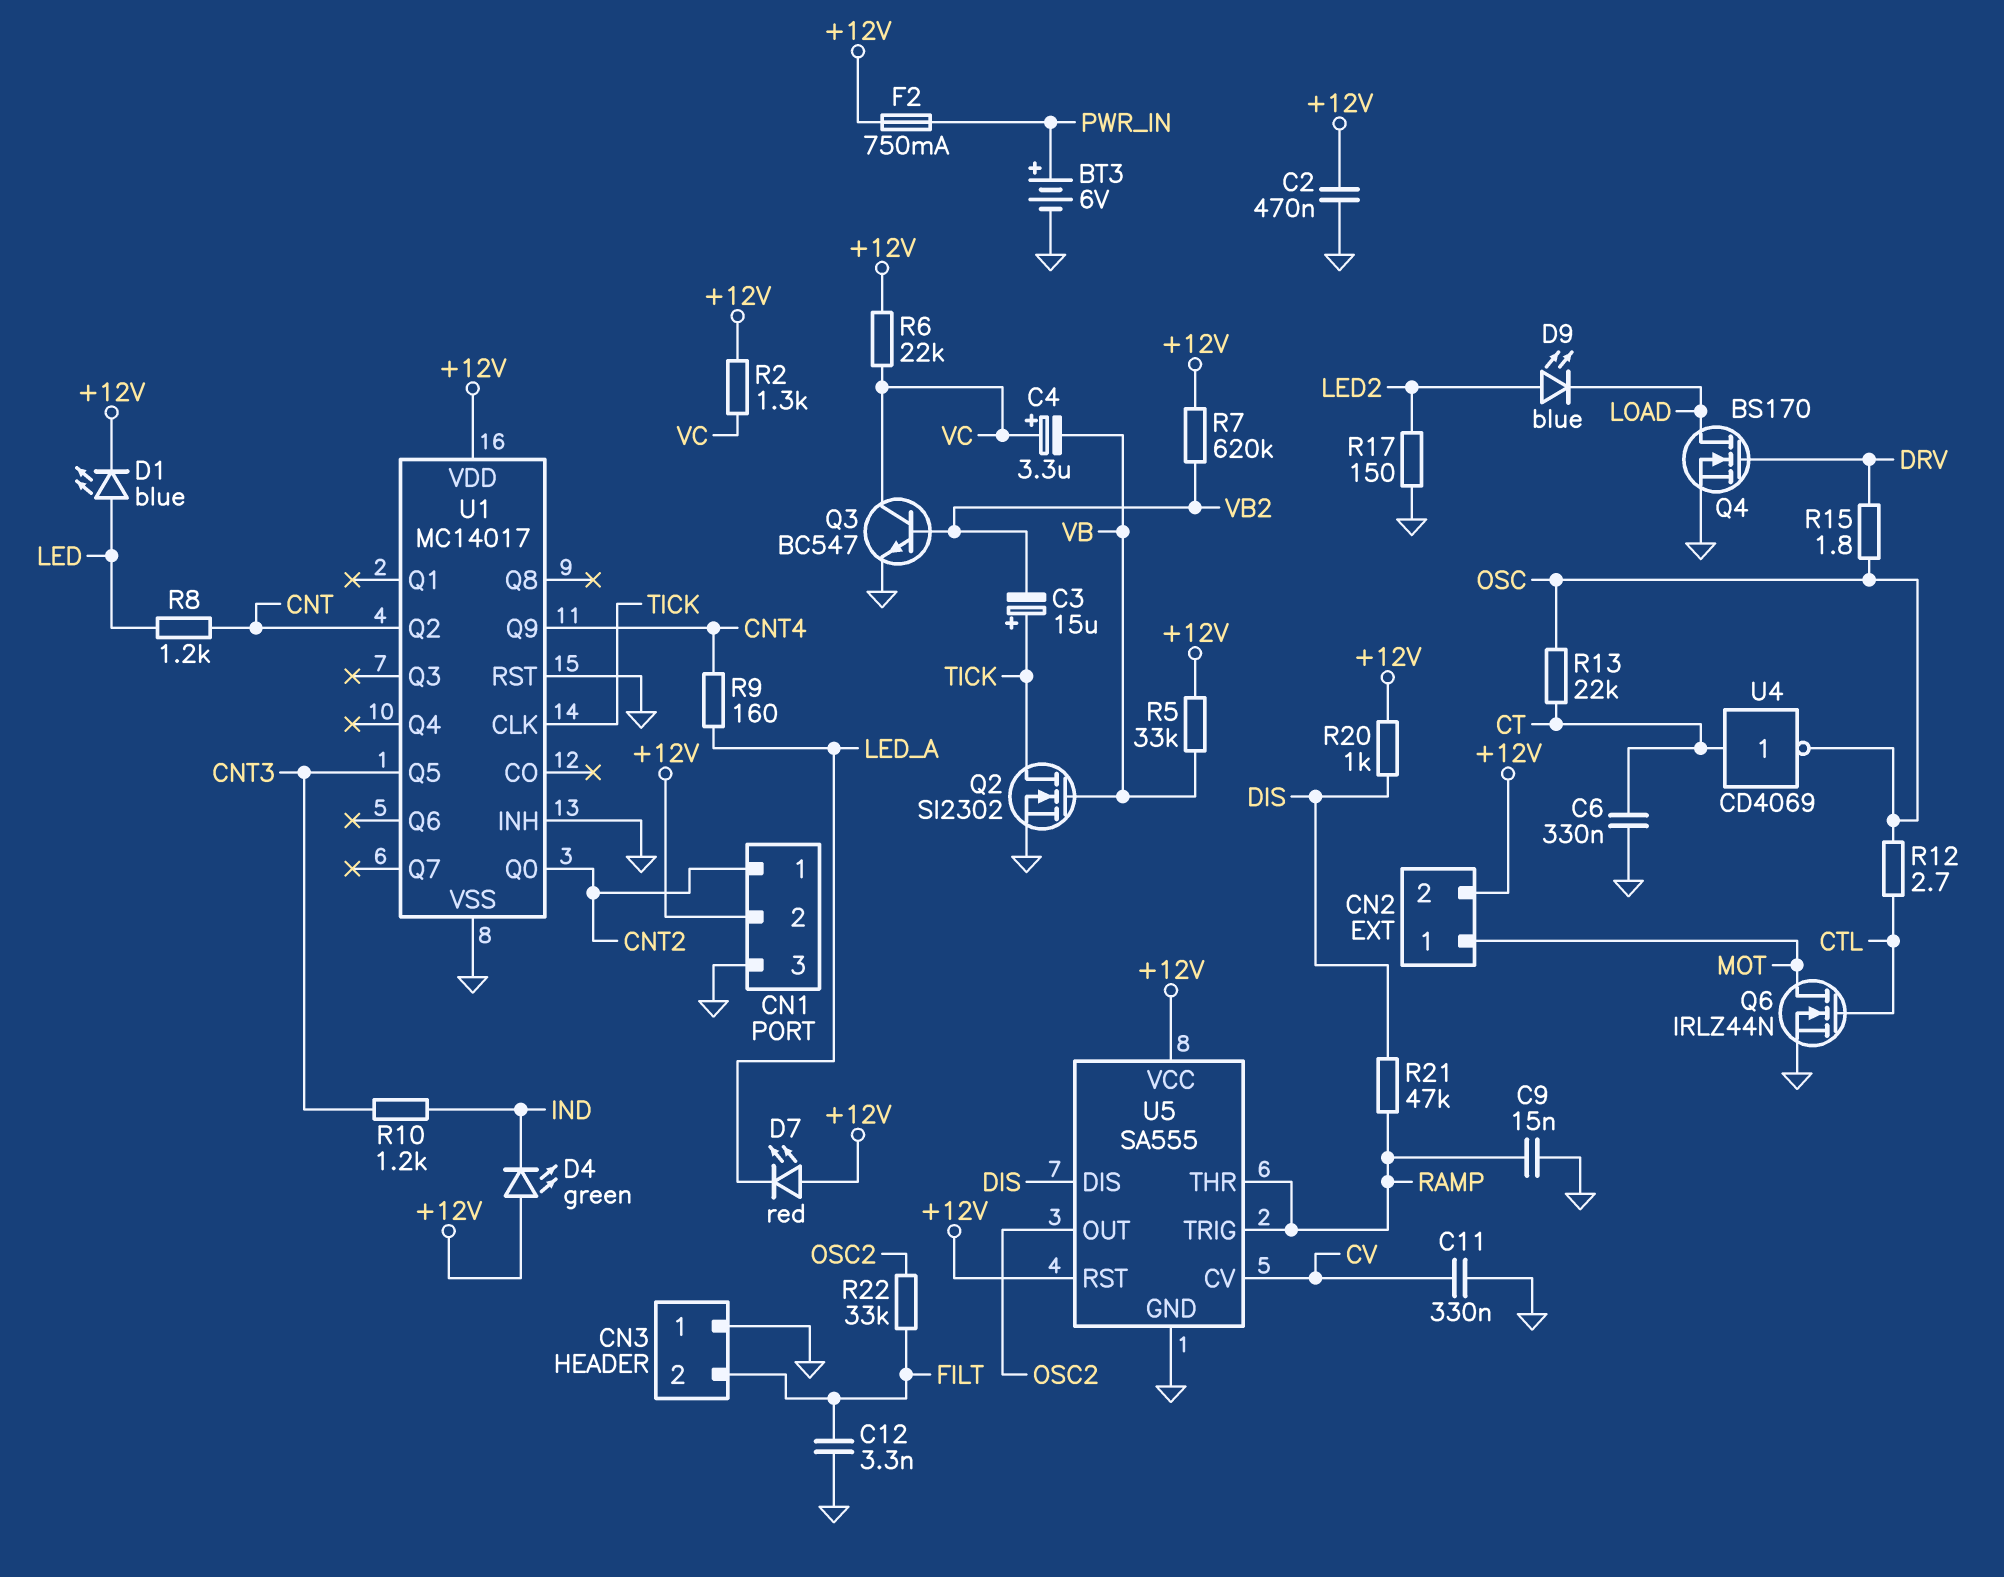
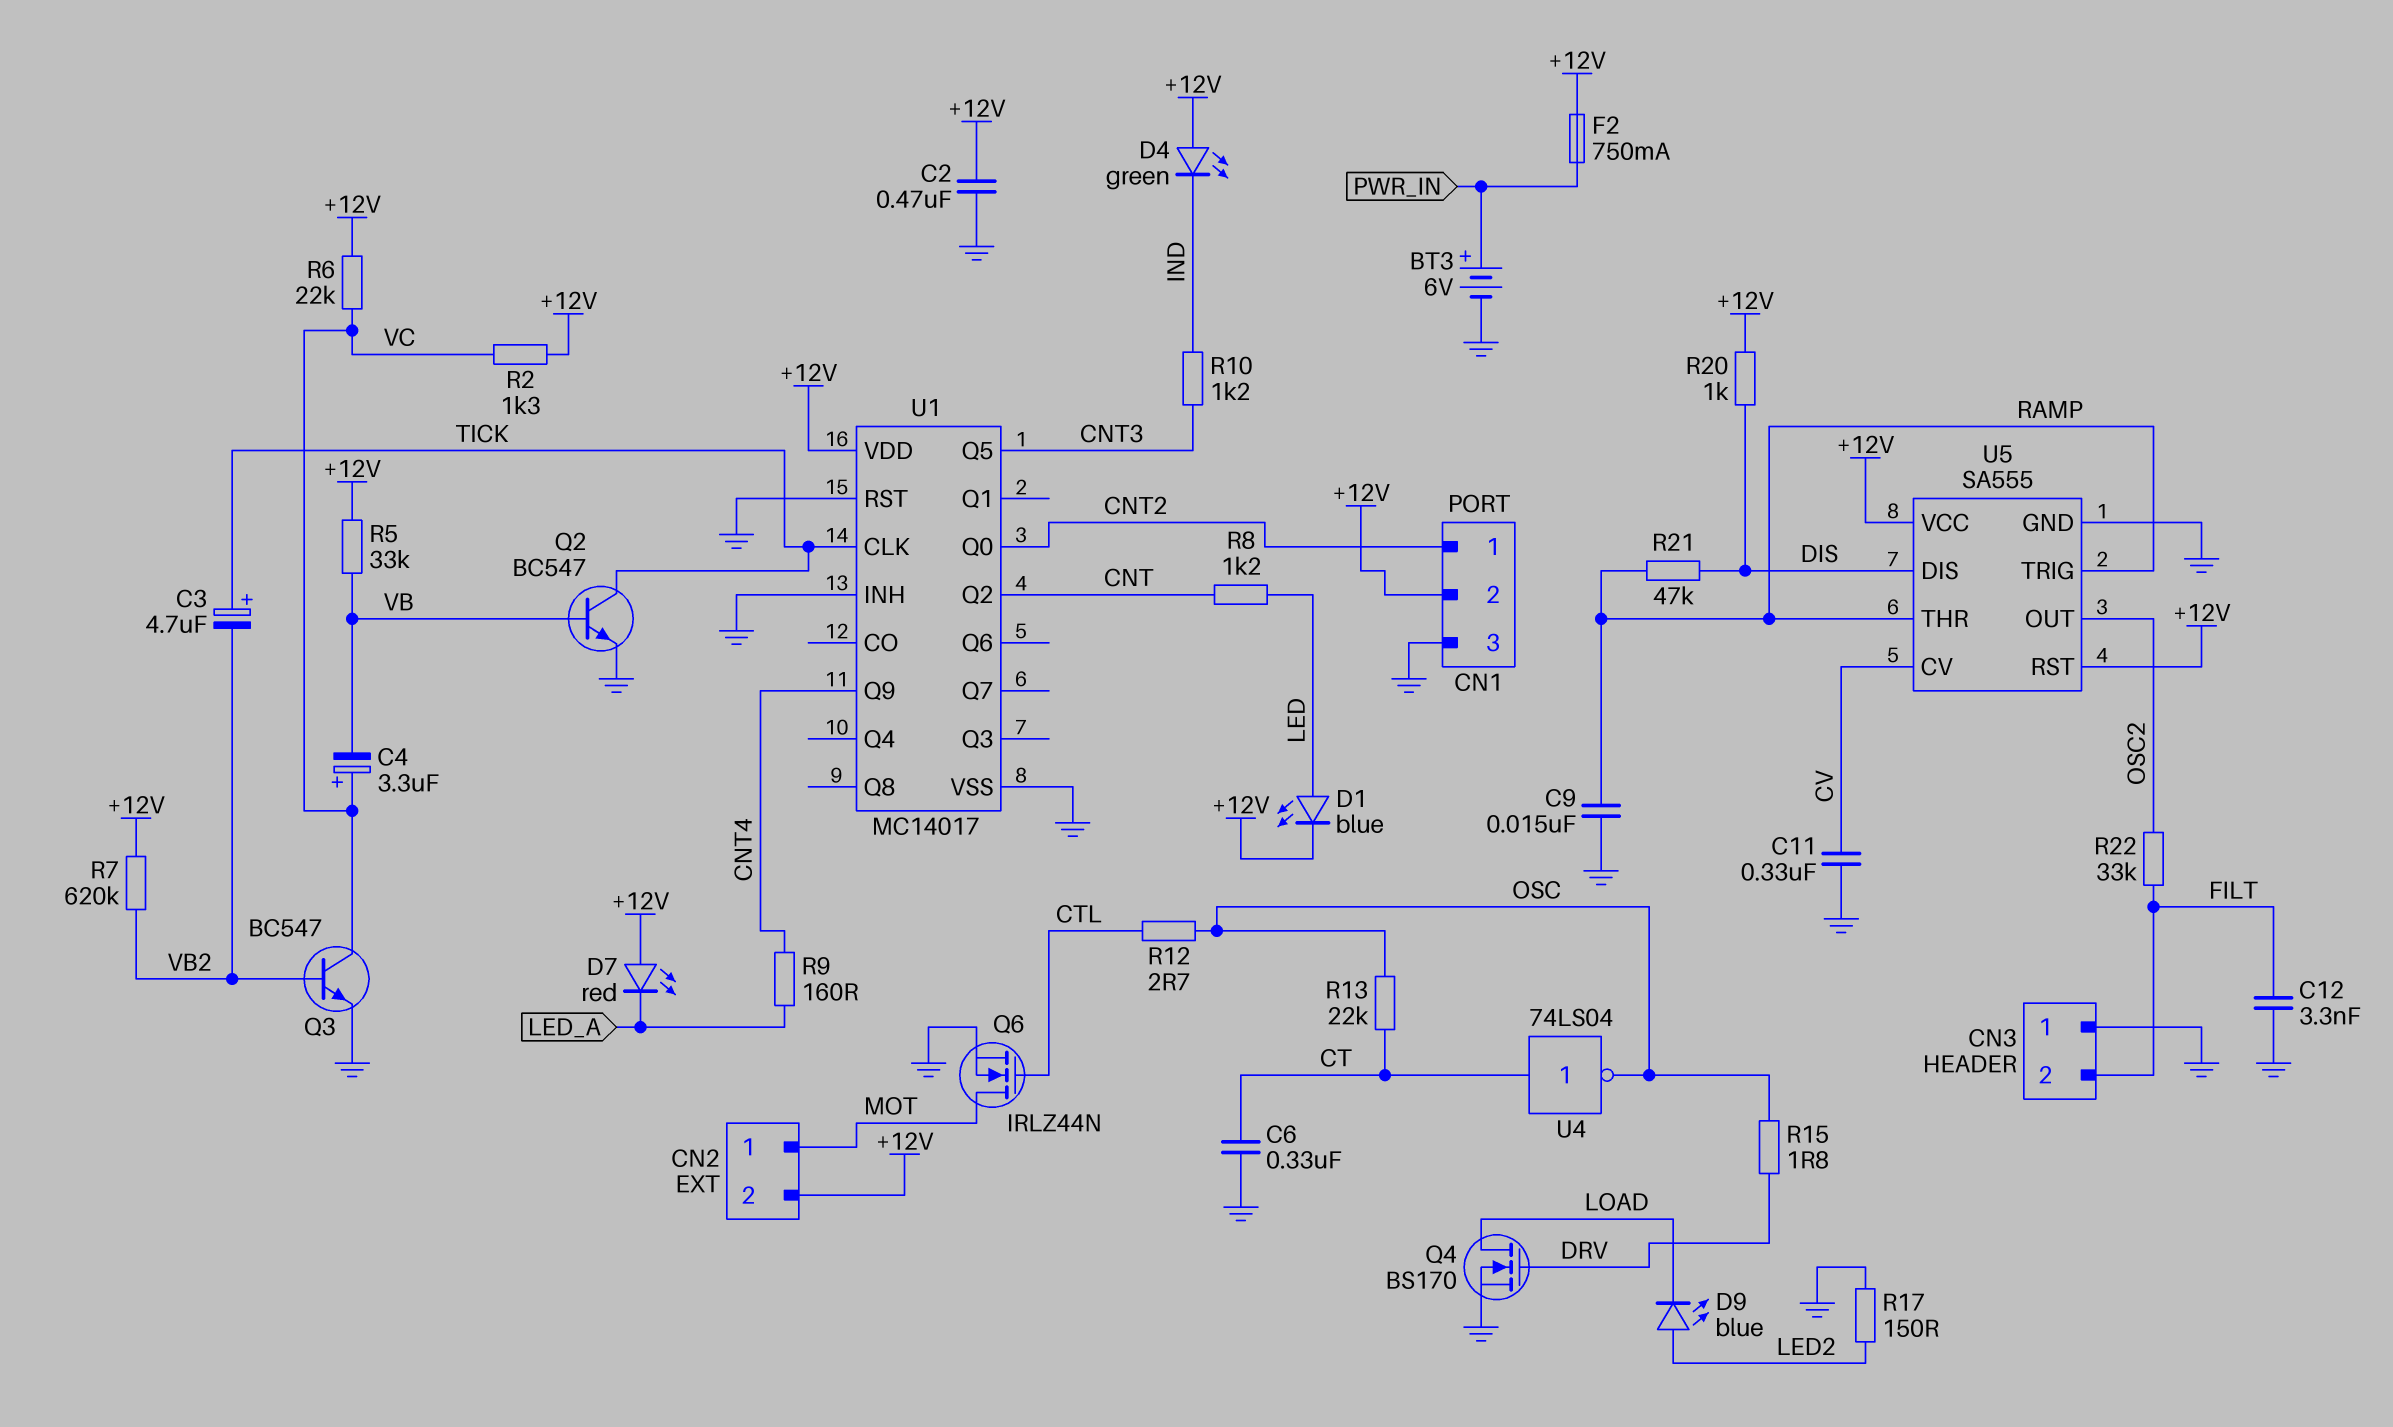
C3: 15uF (plus TICK, minus VB2) -> 4.7uF (plus TICK, minus VB2)
Q2: NMOS SI2302 (G VB, D TICK, S GND) -> NPN BC547 (B VB, C TICK, E GND)
U4: NOT CD4069 (in CT, out OSC) -> NOT 74LS04 (in CT, out OSC)

